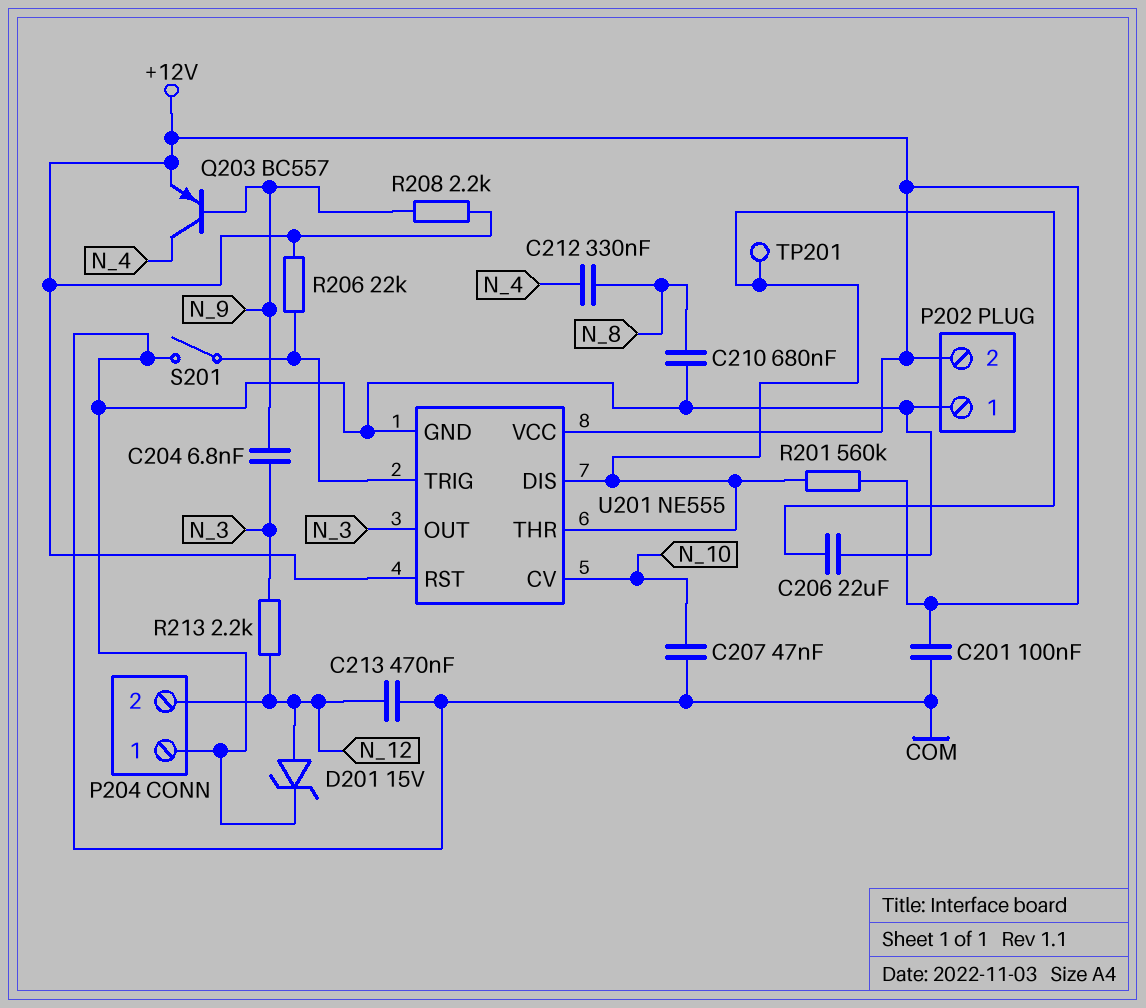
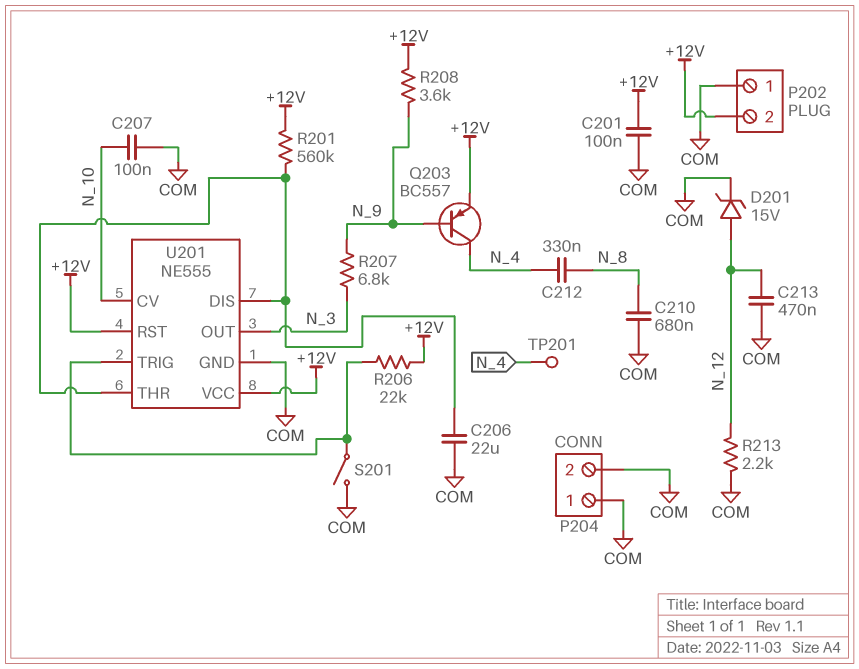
C204: 6.8nF (N_3, N_9) -> none
C207: 47nF (COM, N_10) -> 100nF (COM, N_10)
P204 pin 2: N_12 -> COM
R207: none -> 6.8k (N_3, N_9)
R208: 2.2k (+12V, N_9) -> 3.6k (+12V, N_9)
R213: 2.2k (N_3, N_12) -> 2.2k (COM, N_12)
TP201: test point (U201/DIS) -> test point (N_4)

